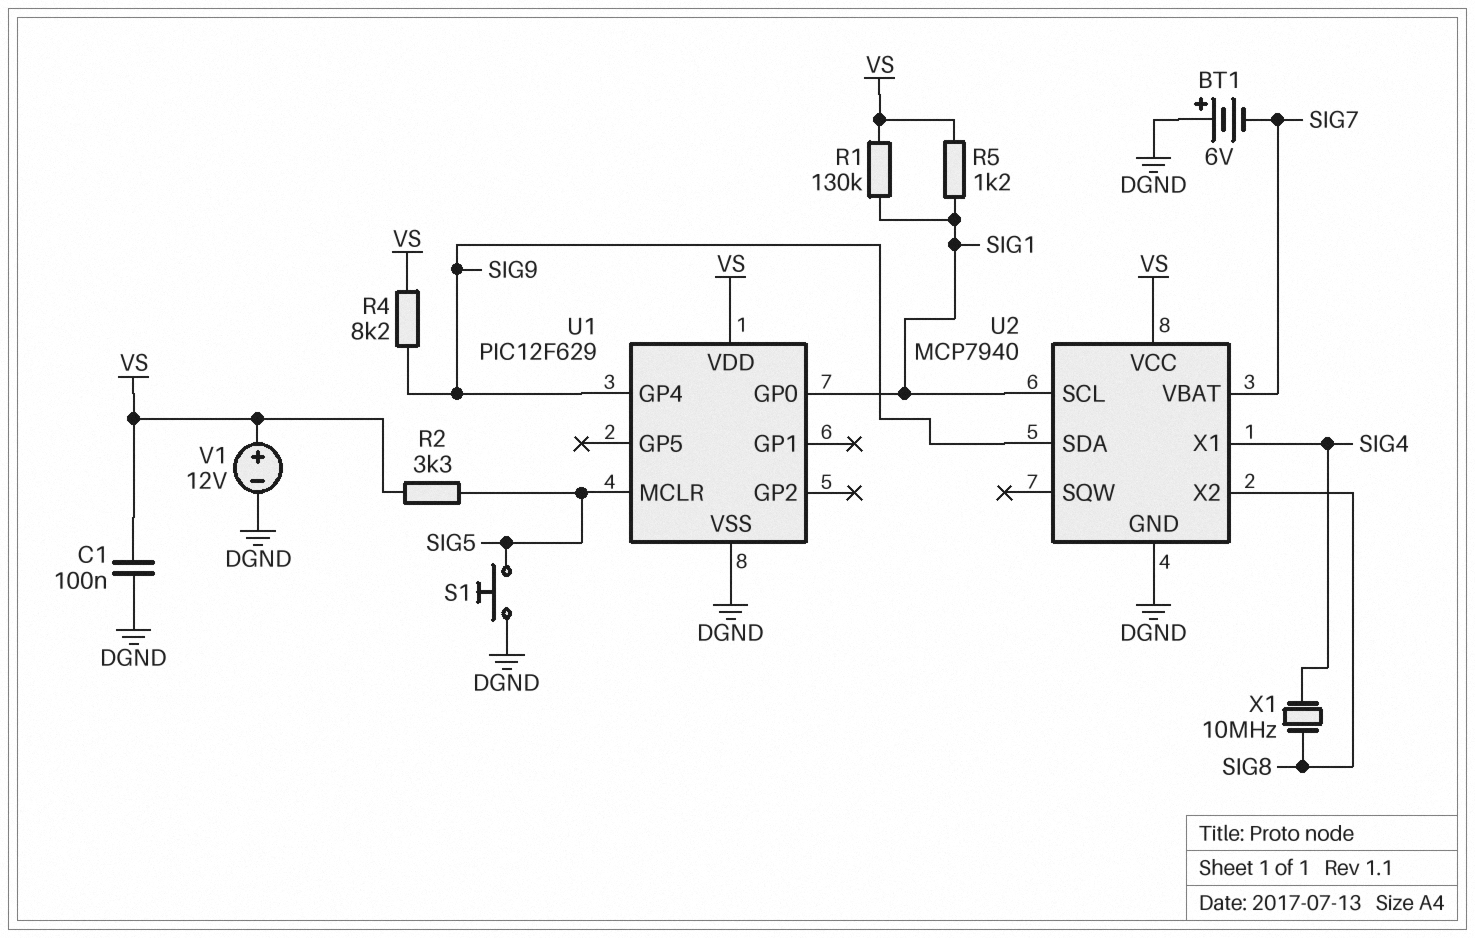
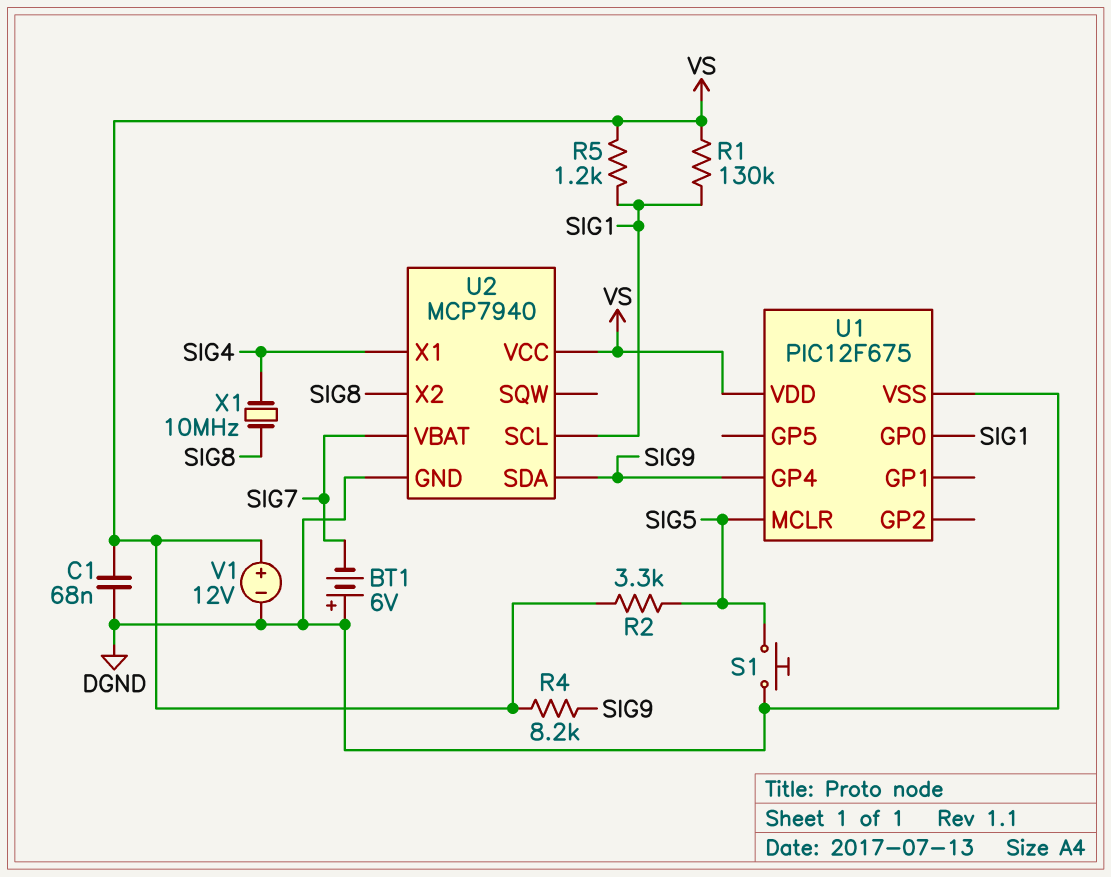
C1: 100nF (DGND, VS) -> 68nF (DGND, VS)
U1: PIC12F629 -> PIC12F675

